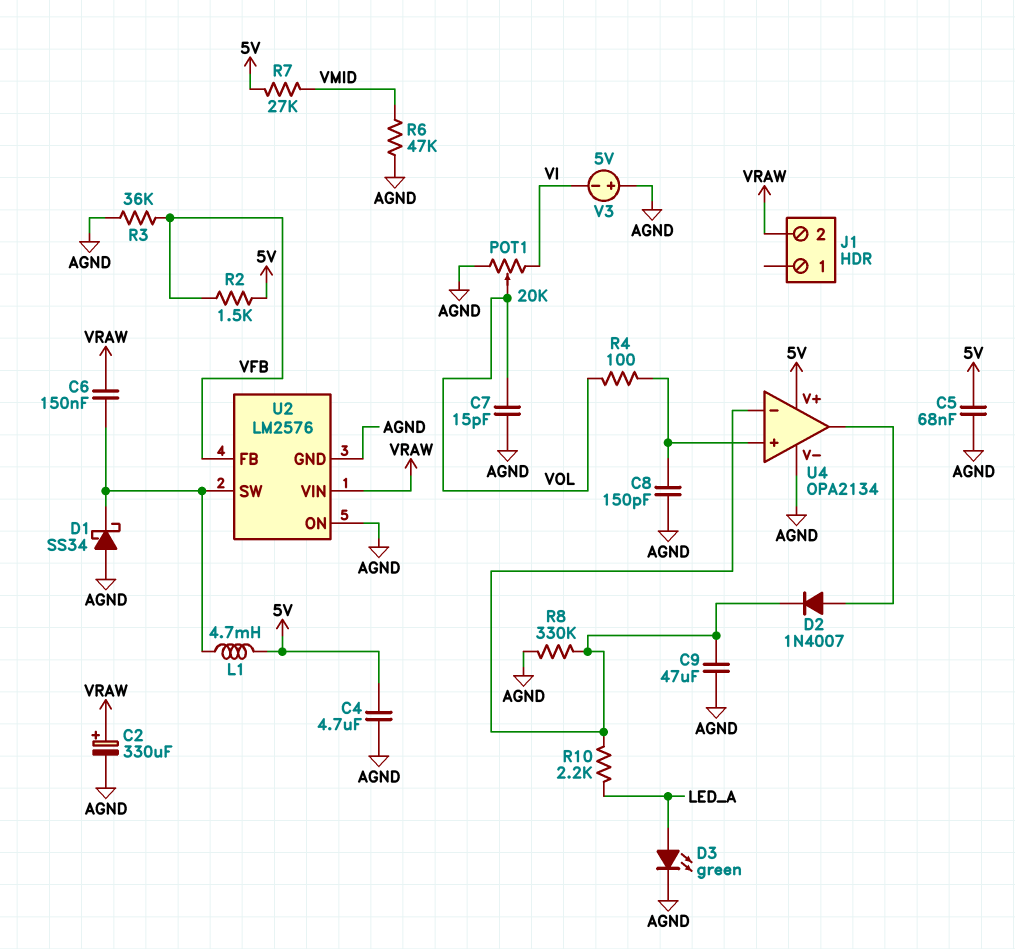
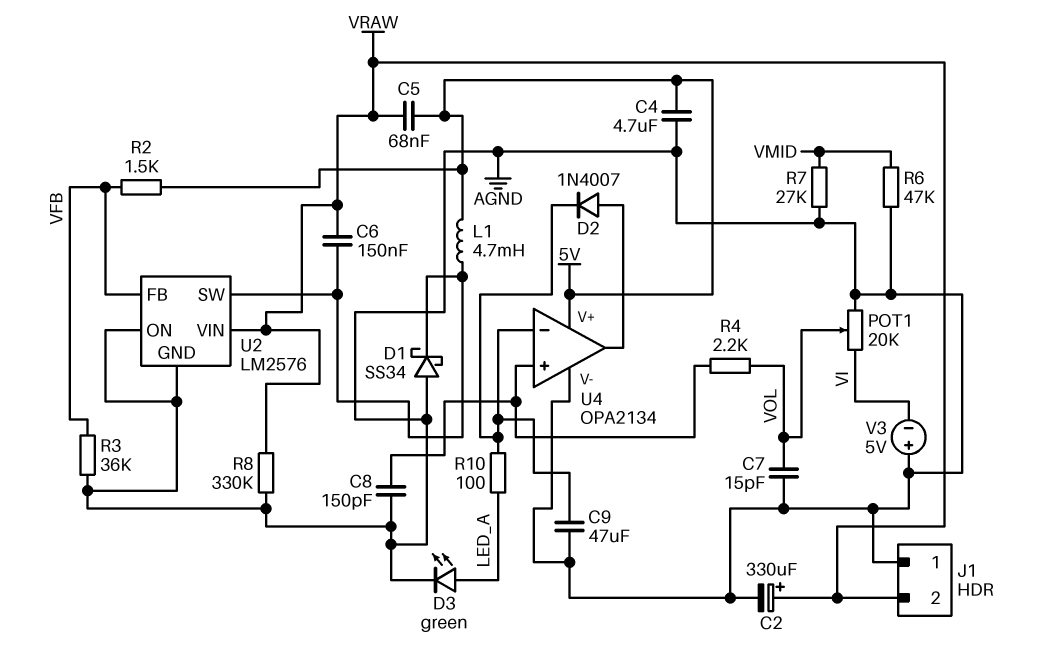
C5: 68nF (5V, AGND) -> 68nF (5V, VRAW)
J1 pin 1: none -> AGND
R4: 100 (U4/in+, VOL) -> 2.2k (U4/in+, VOL)
R7: 27k (5V, VMID) -> 27k (AGND, VMID)
R8: 330k (AGND, U4/in-) -> 330k (AGND, VRAW)
R10: 2.2k (LED_A, U4/in-) -> 100 (LED_A, U4/in-)

